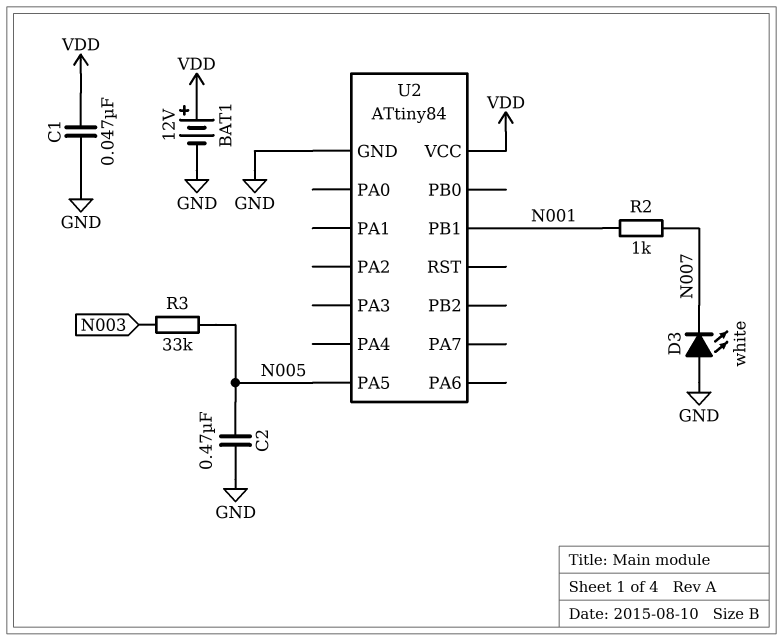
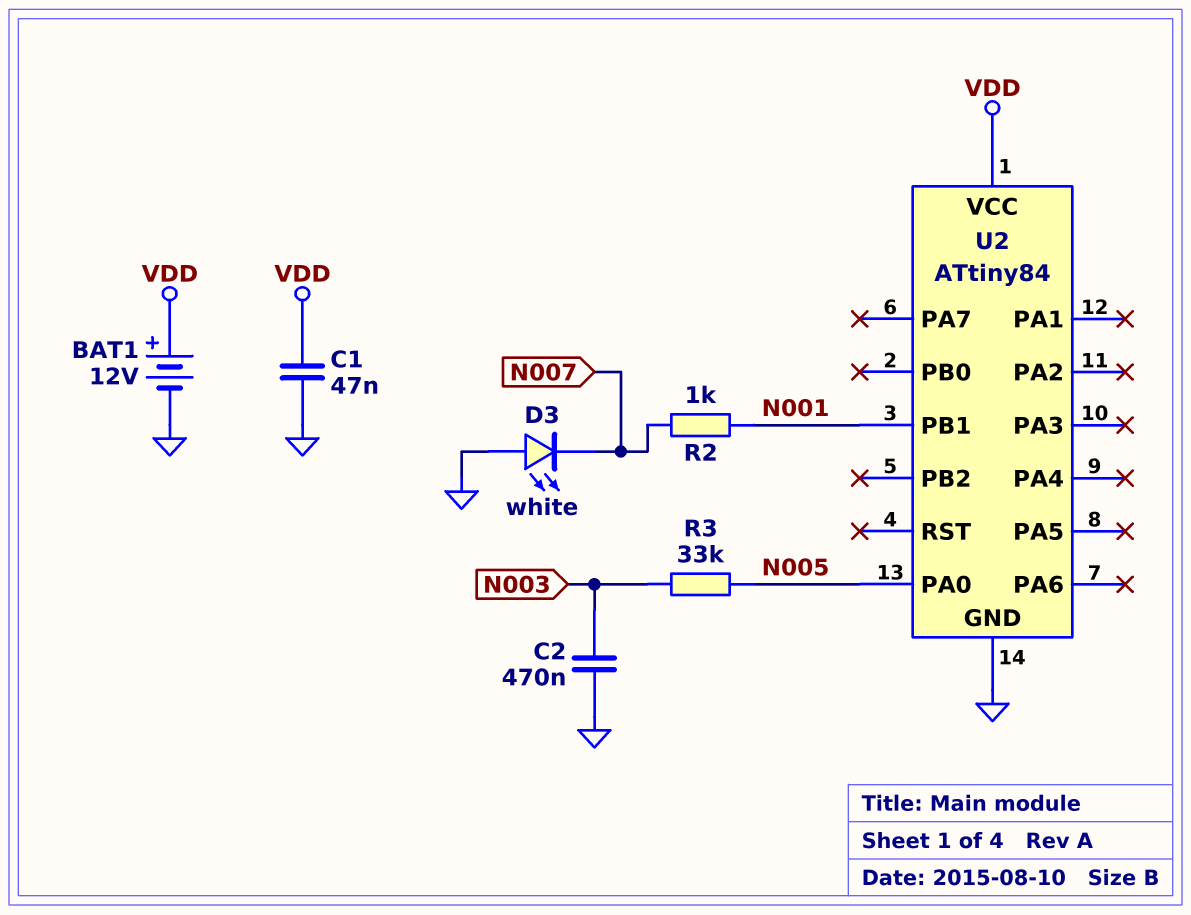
C2: 470nF (GND, N005) -> 470nF (GND, N003)
U2 pin PA0: none -> N005
U2 pin PA5: N005 -> none

